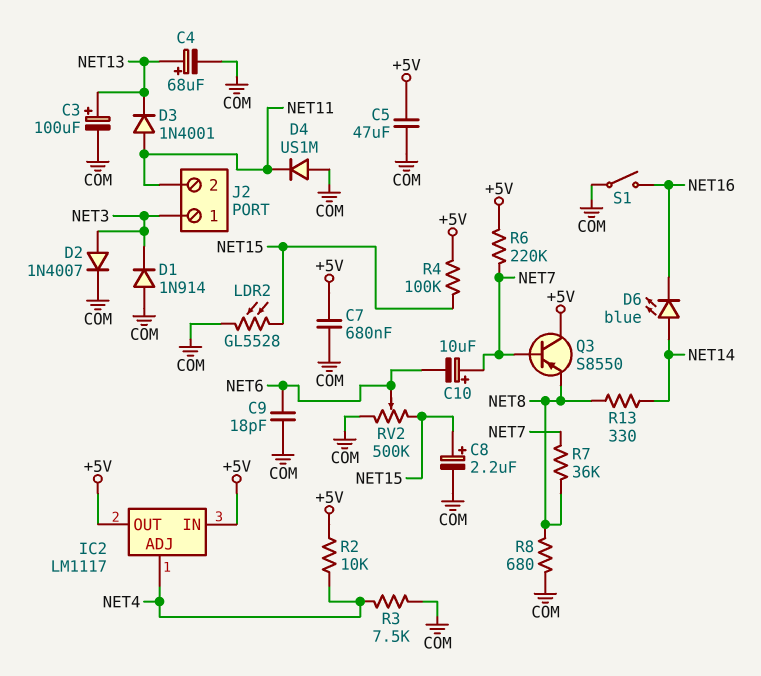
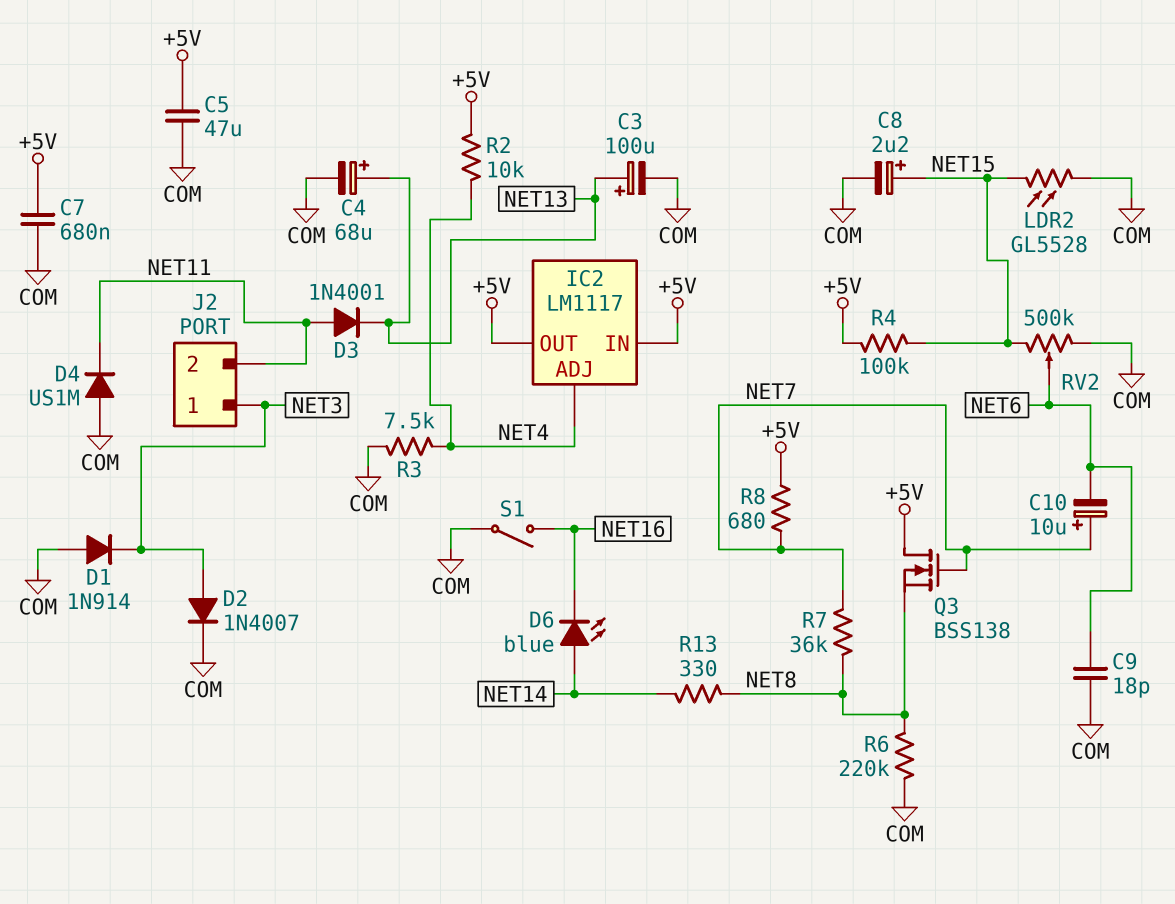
Q3: PNP S8550 (B NET7, C +5V, E NET8) -> NMOS BSS138 (G NET7, D +5V, S NET8)
R6: 220k (+5V, NET7) -> 220k (COM, NET8)
R8: 680 (COM, NET8) -> 680 (+5V, NET7)

